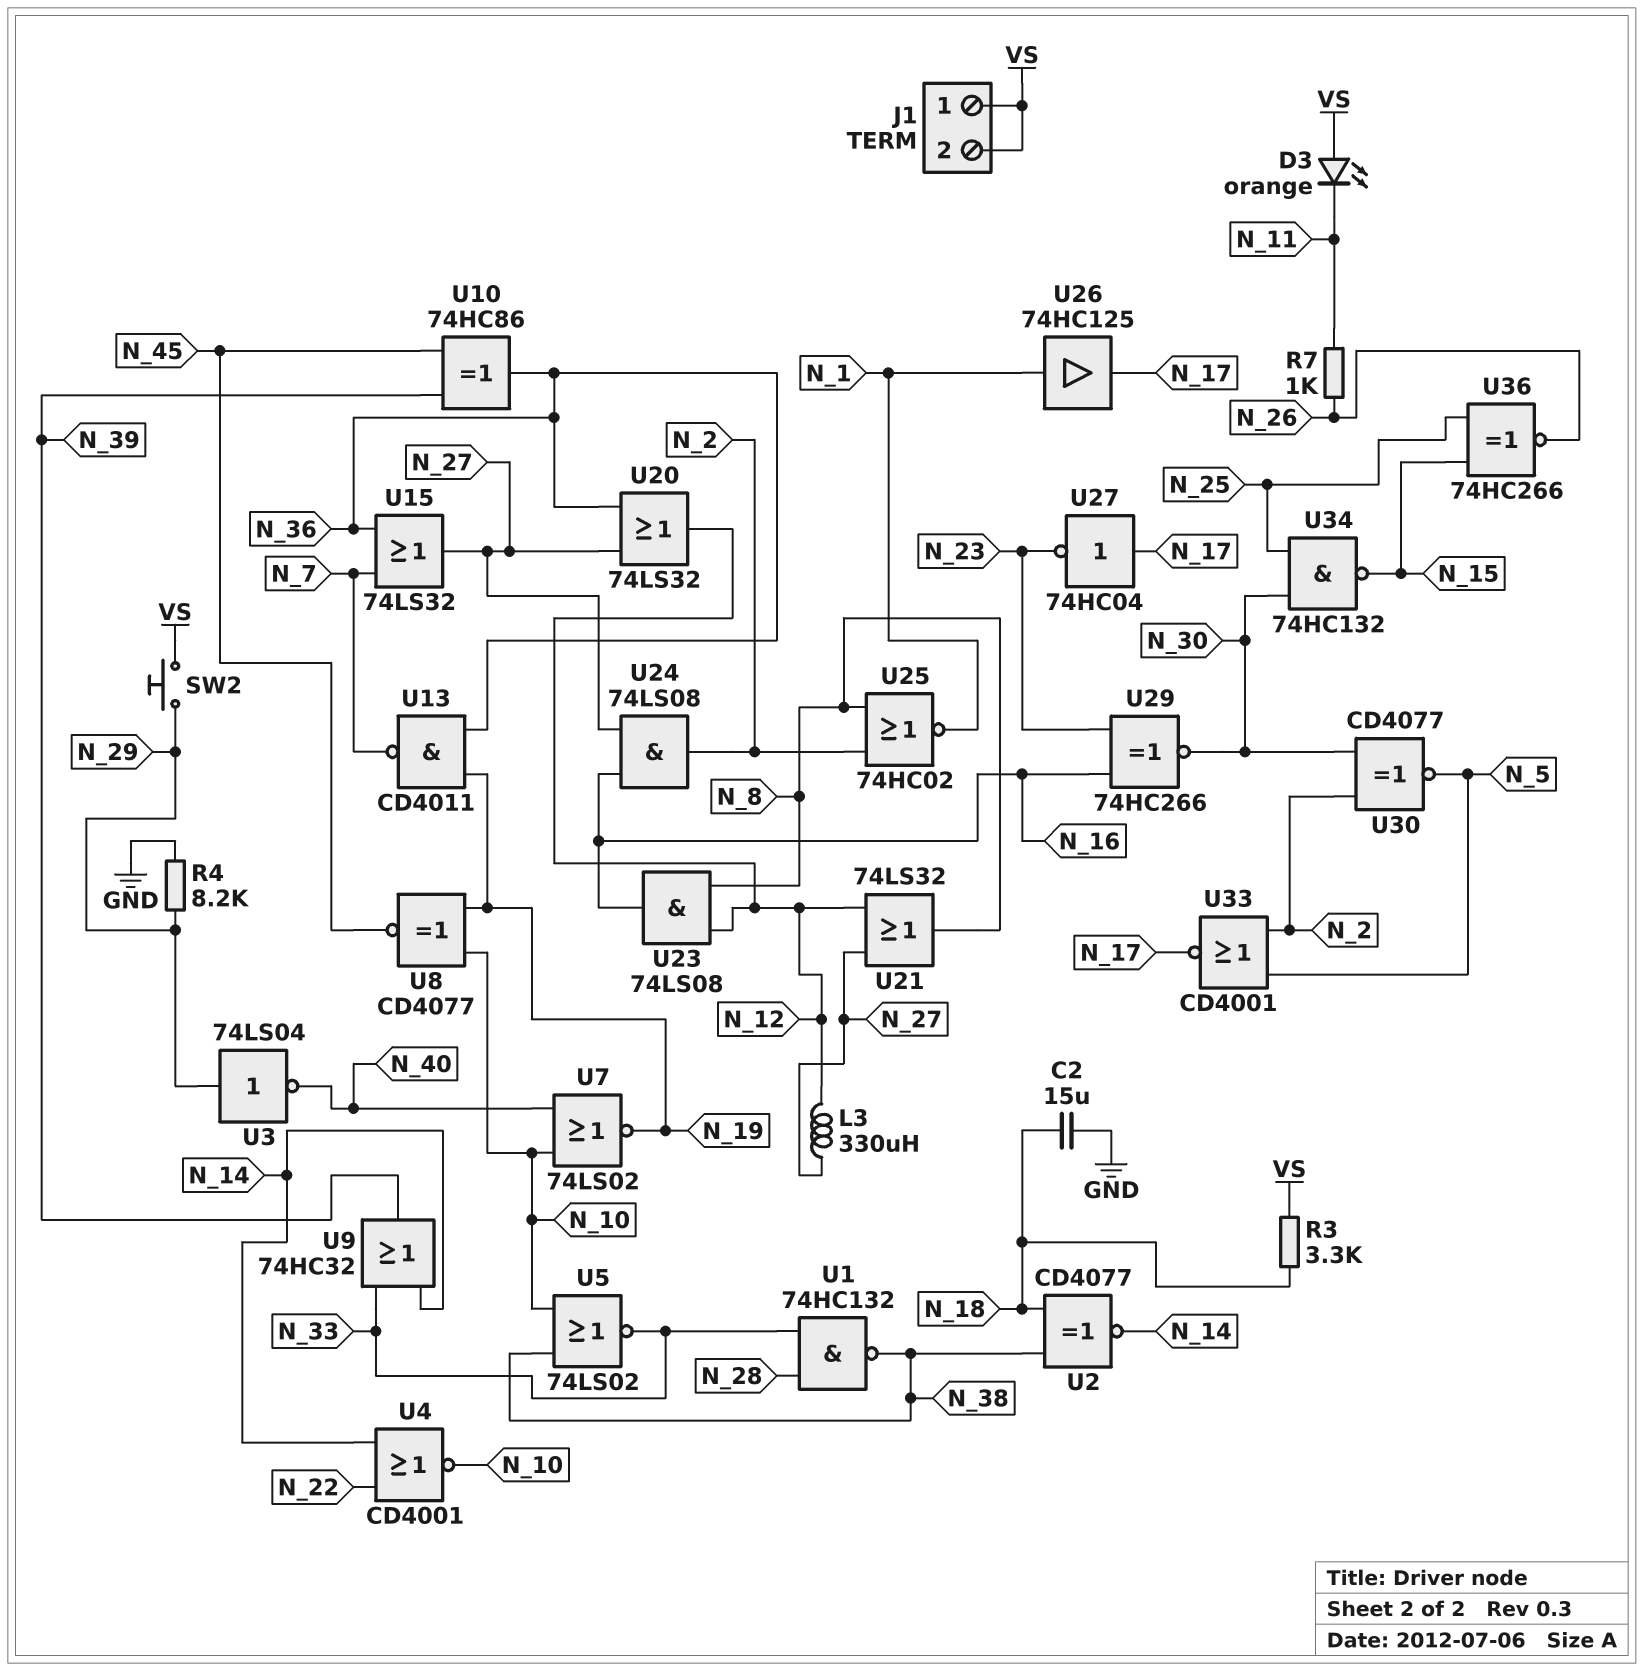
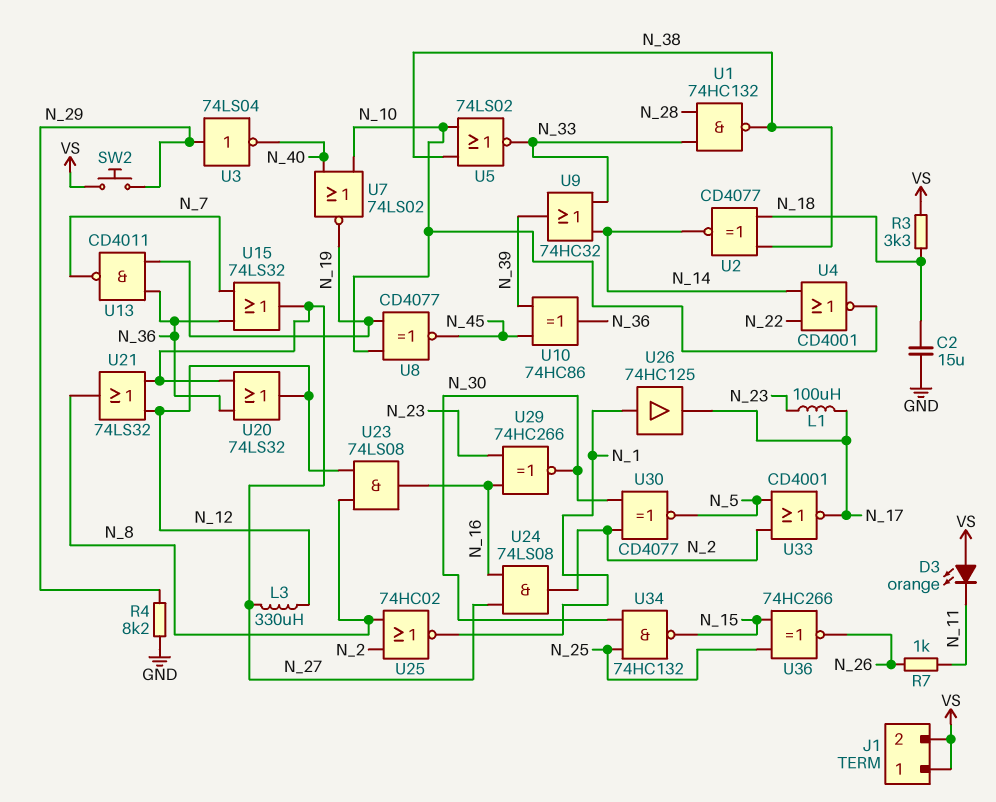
L1: none -> 100uH (N_17, N_23)
U27: NOT 74HC04 (in N_17, out N_23) -> none

